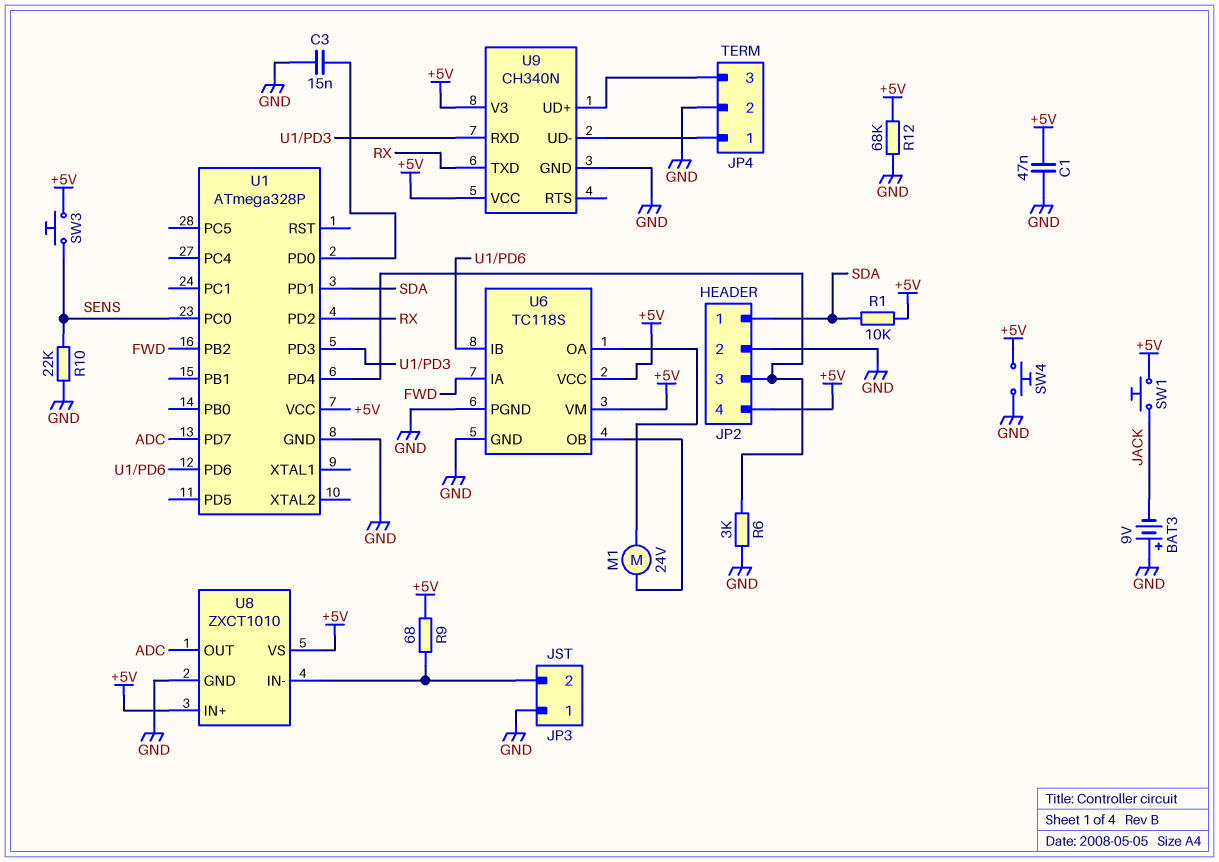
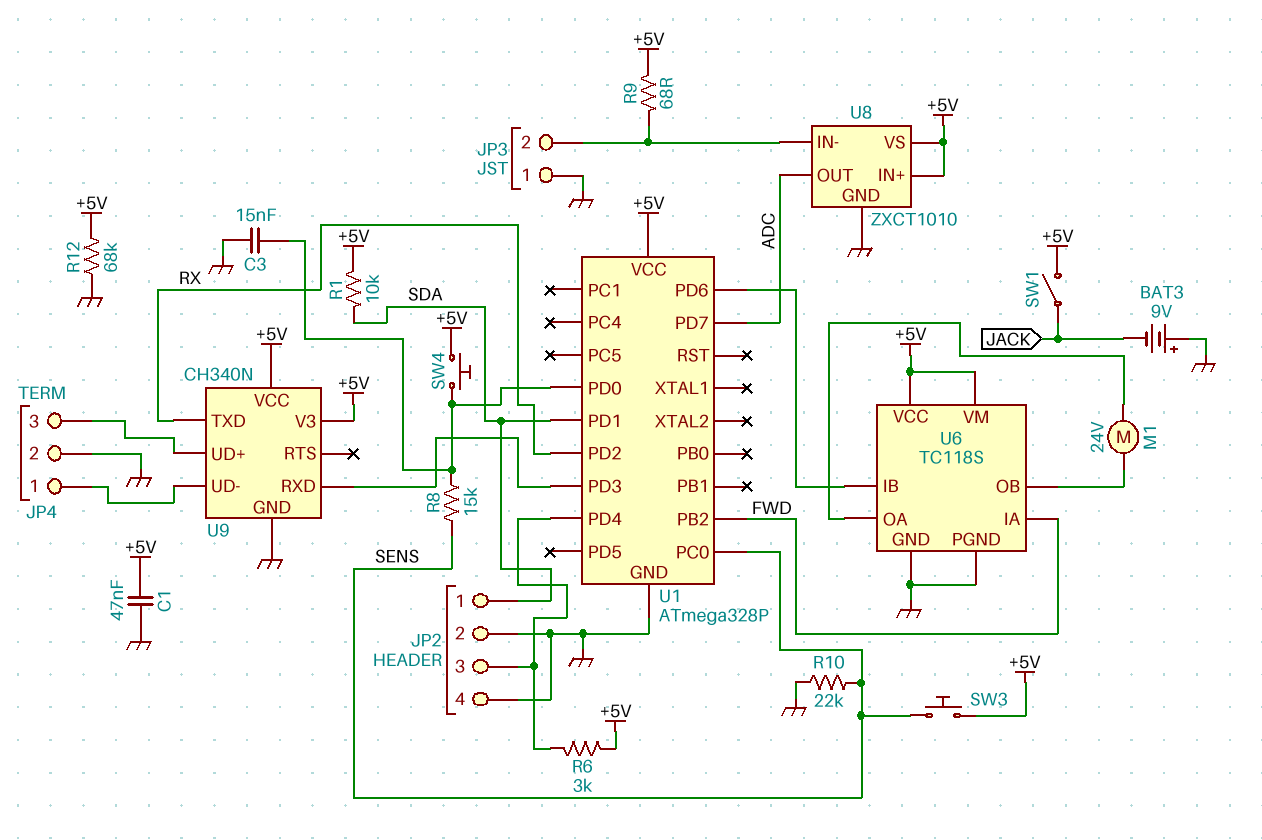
JP2 pin 4: +5V -> GND
R6: 3k (GND, JP2/3) -> 3k (+5V, JP2/3)
R8: none -> 15k (SENS, U1/PD0)
SW1: button (+5V, JACK) -> switch (+5V, JACK)
SW4: button (+5V, GND) -> button (+5V, U1/PD0)

